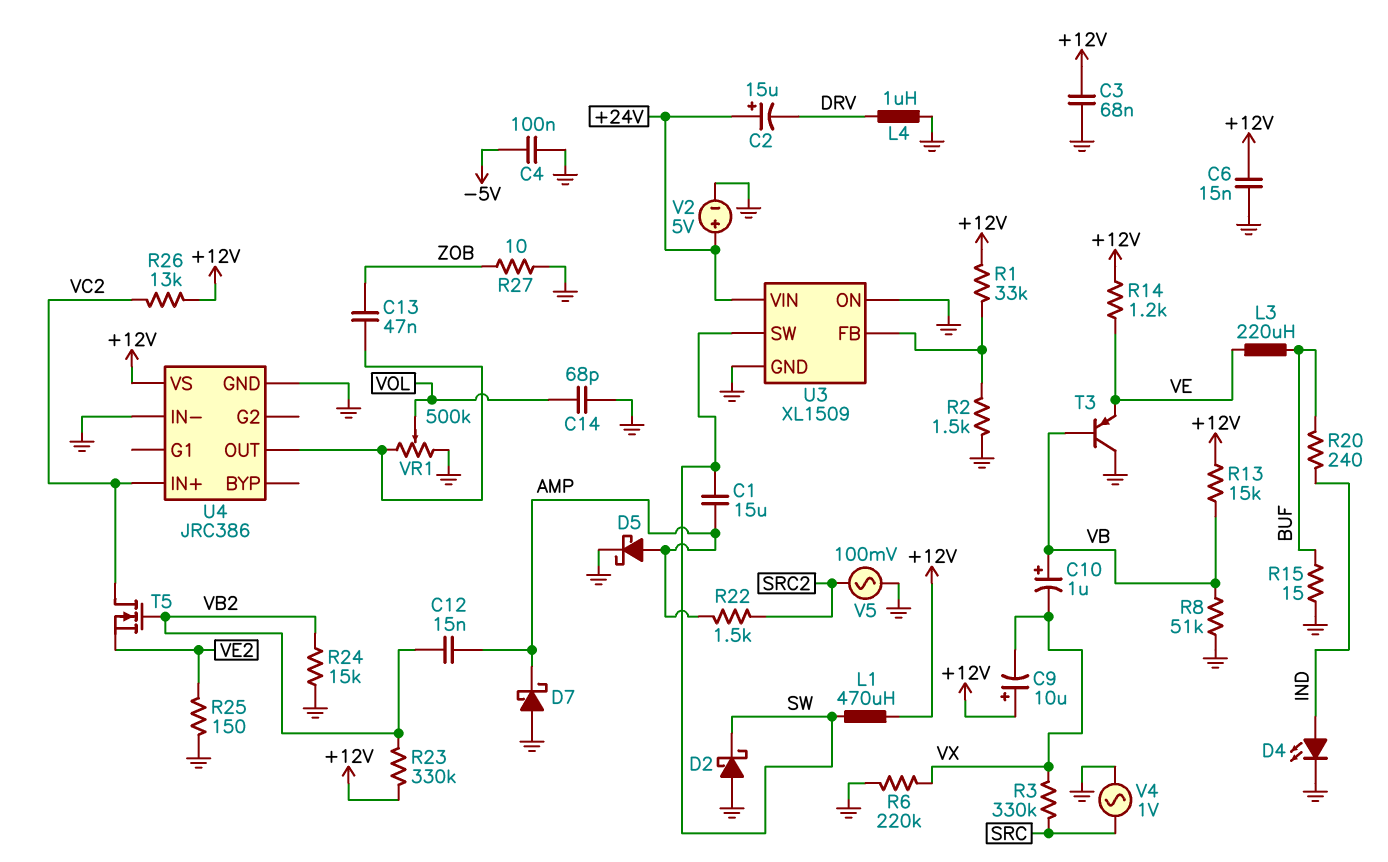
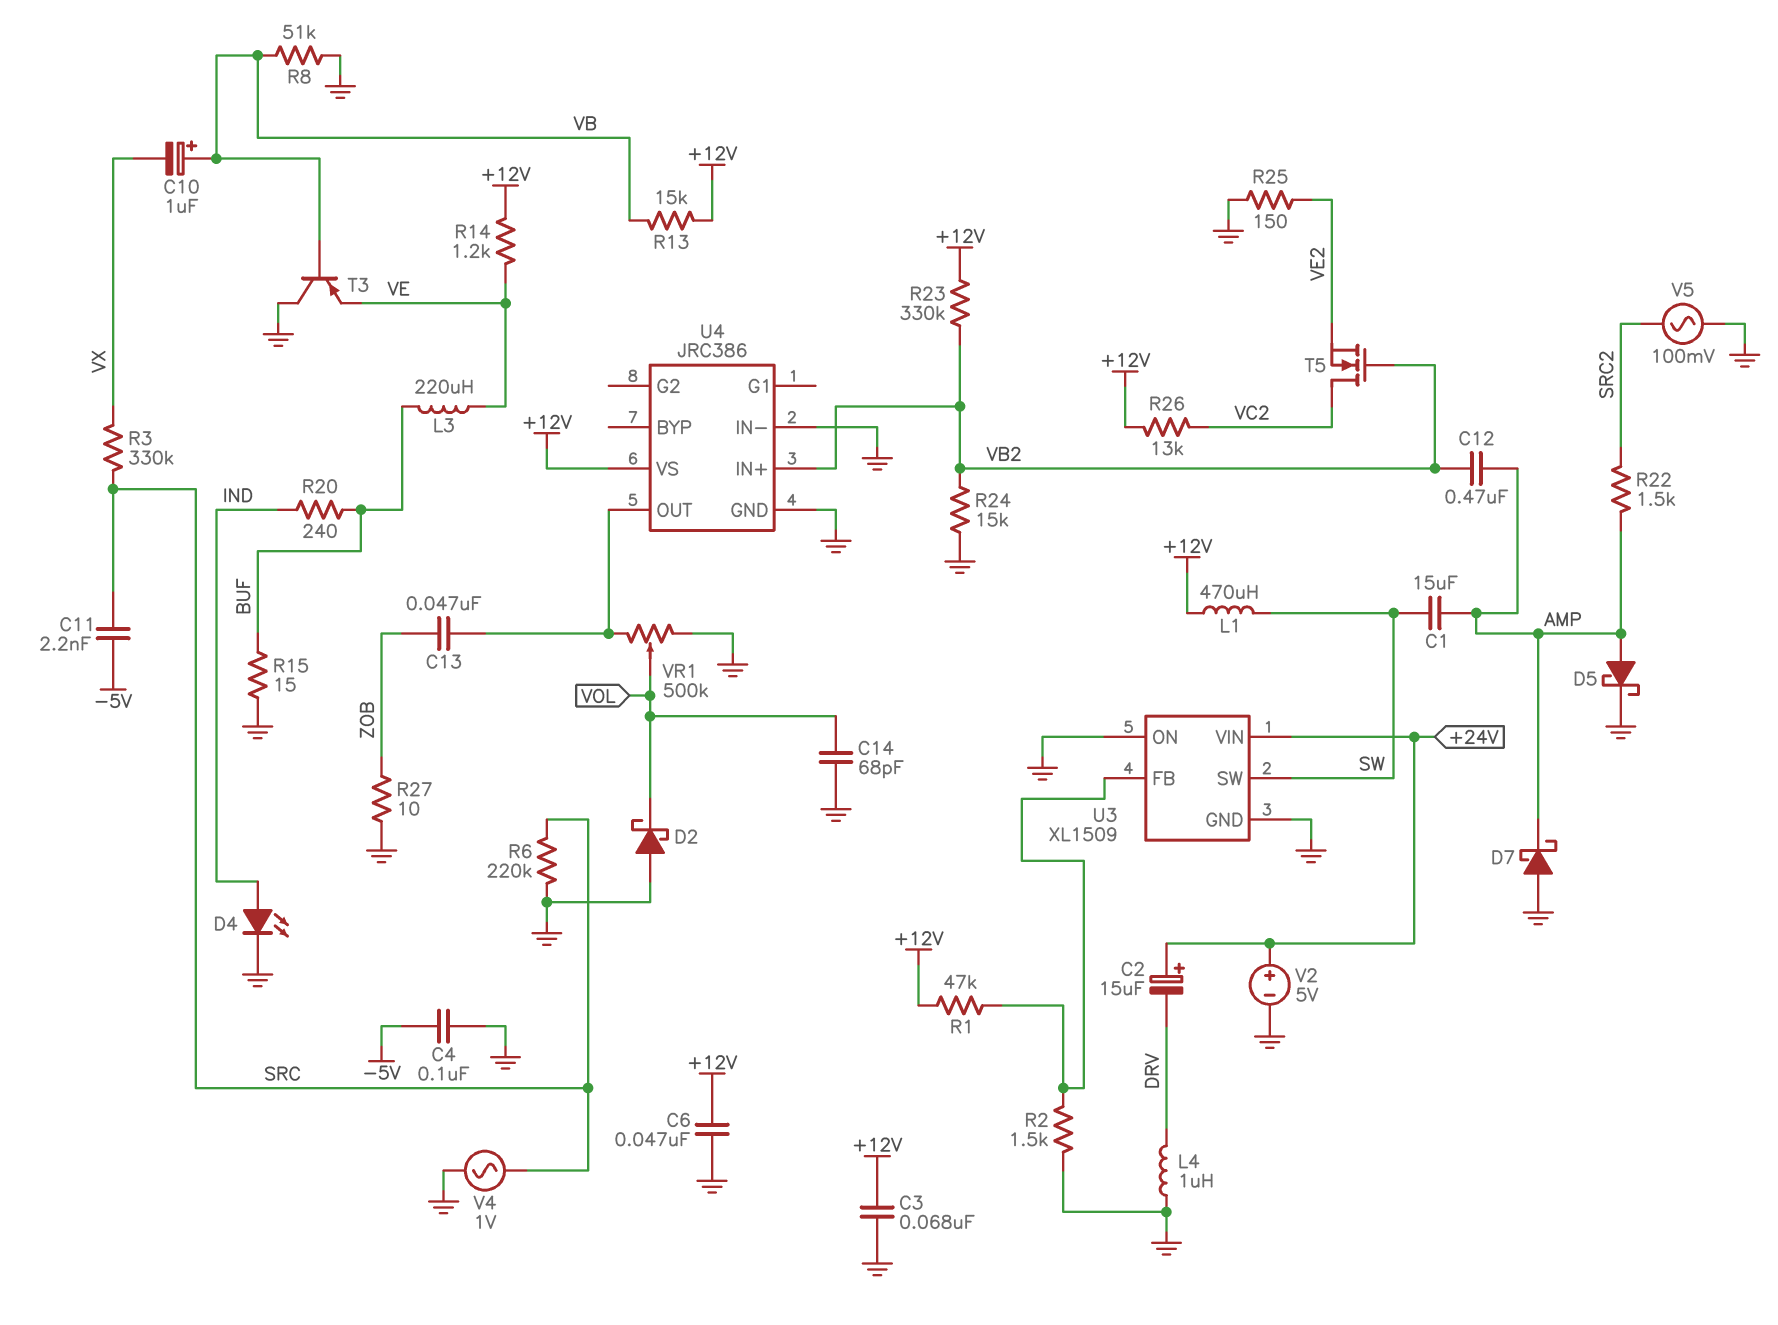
C6: 15nF (+12V, GND) -> 47nF (+12V, GND)
C9: 10uF (plus +12V, minus VX) -> none
C11: none -> 2.2nF (-5V, SRC)
C12: 15nF (AMP, VB2) -> 470nF (AMP, VB2)
D2: schottky (A GND, K SW) -> schottky (A GND, K VOL)
R1: 33k (+12V, U3/FB) -> 47k (+12V, U3/FB)
R6: 220k (GND, VX) -> 220k (GND, SRC)
U4 pin IN+: VC2 -> VB2

